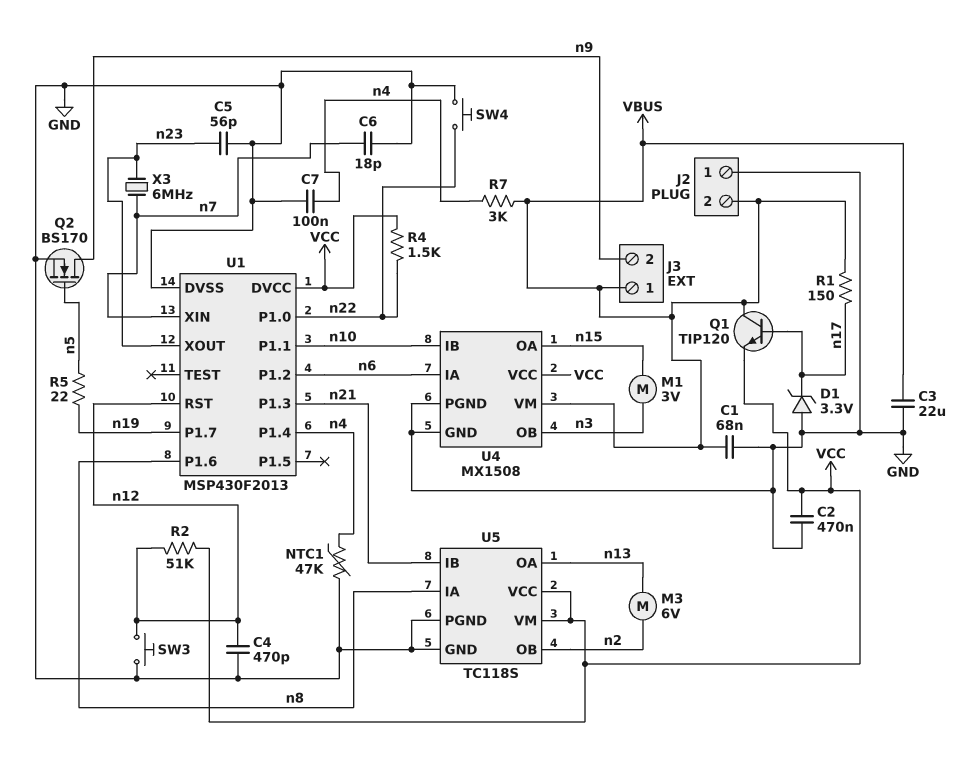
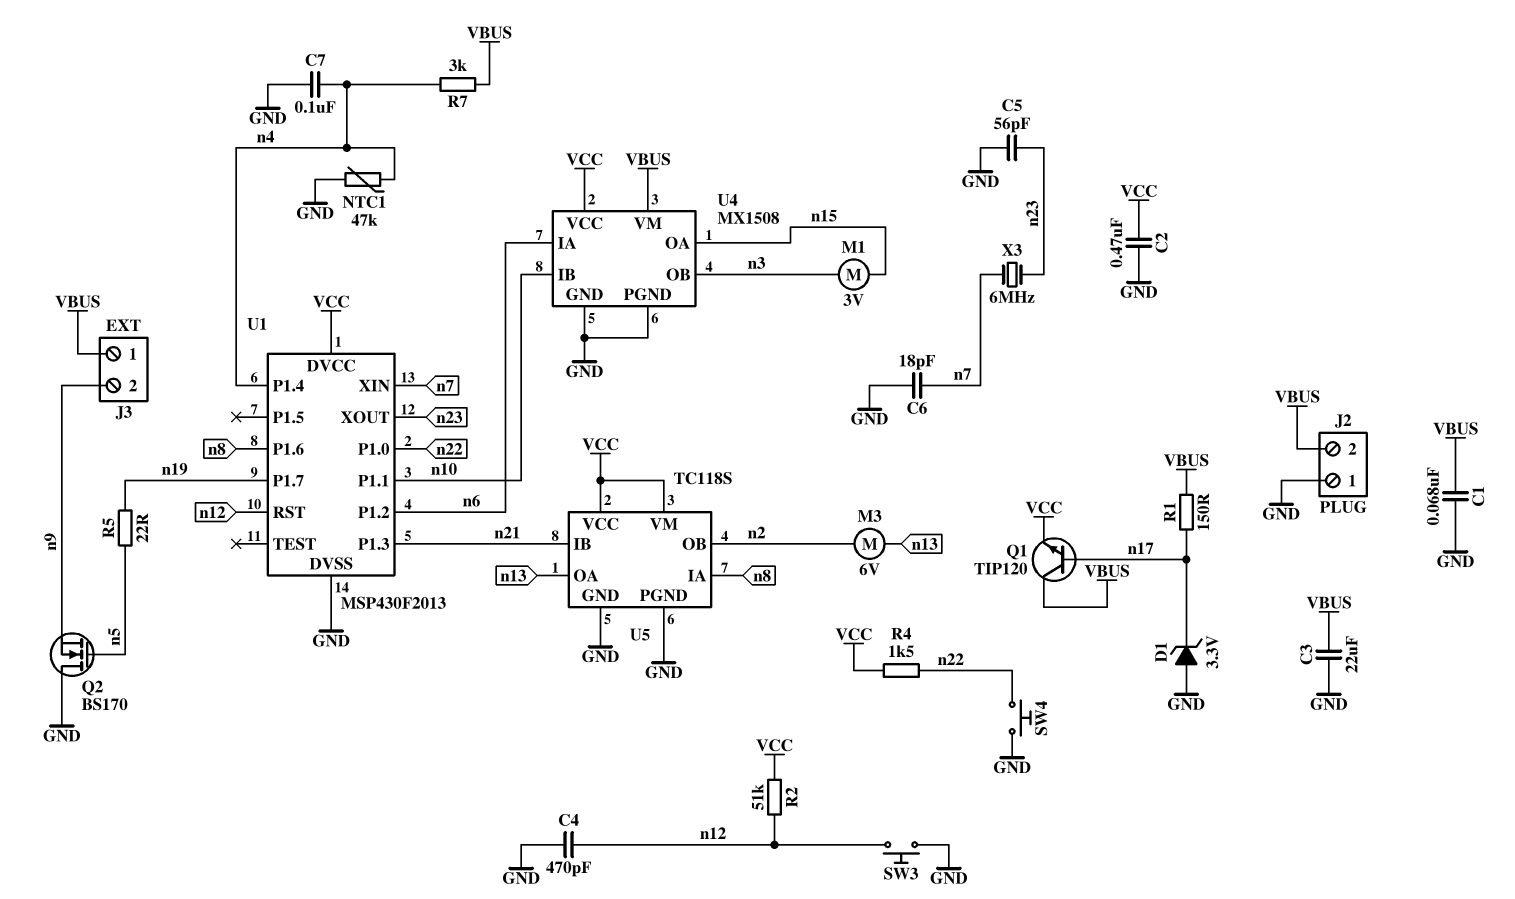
Q2: NMOS BS170 (G n5, D n9, S GND) -> NMOS BS170 (G n5, D GND, S n9)

